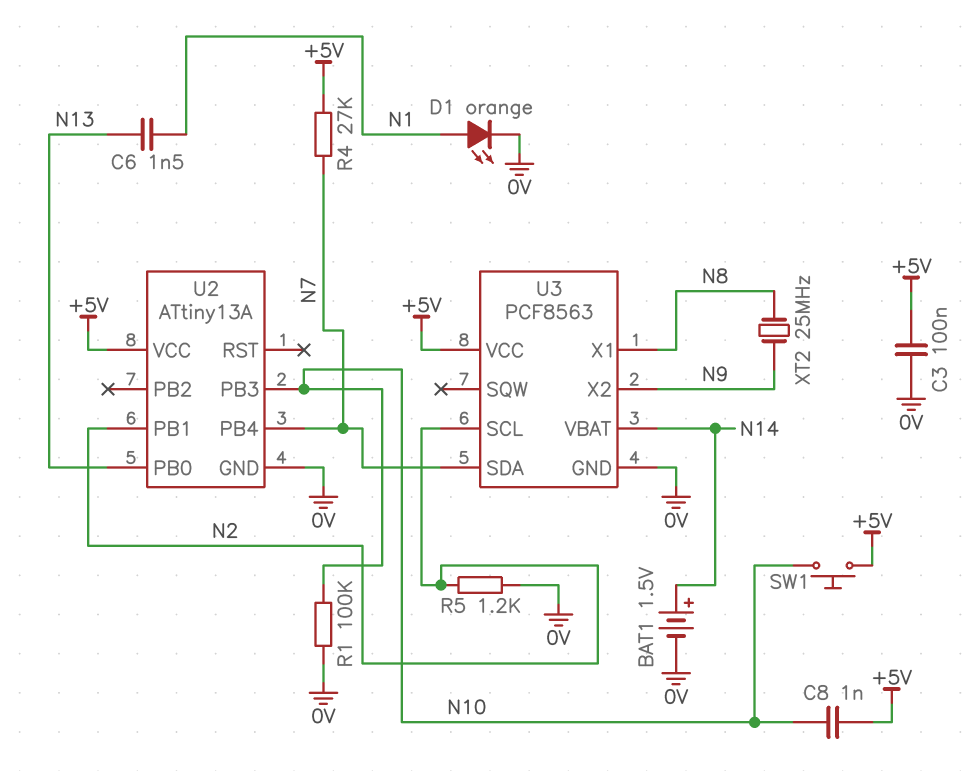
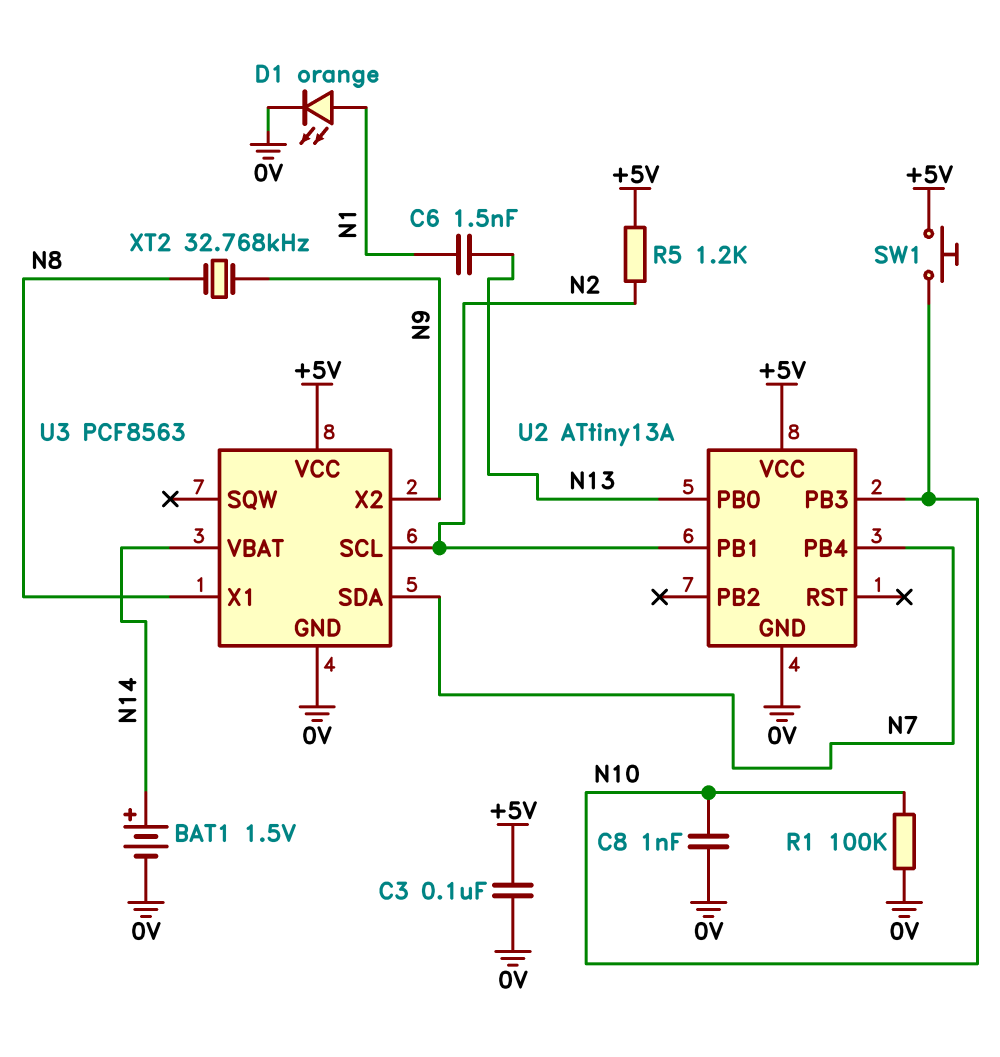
C8: 1nF (+5V, N10) -> 1nF (0V, N10)
R4: 27k (+5V, N7) -> none
R5: 1.2k (0V, N2) -> 1.2k (+5V, N2)
XT2: 25MHz (N8, N9) -> 32.768kHz (N8, N9)

